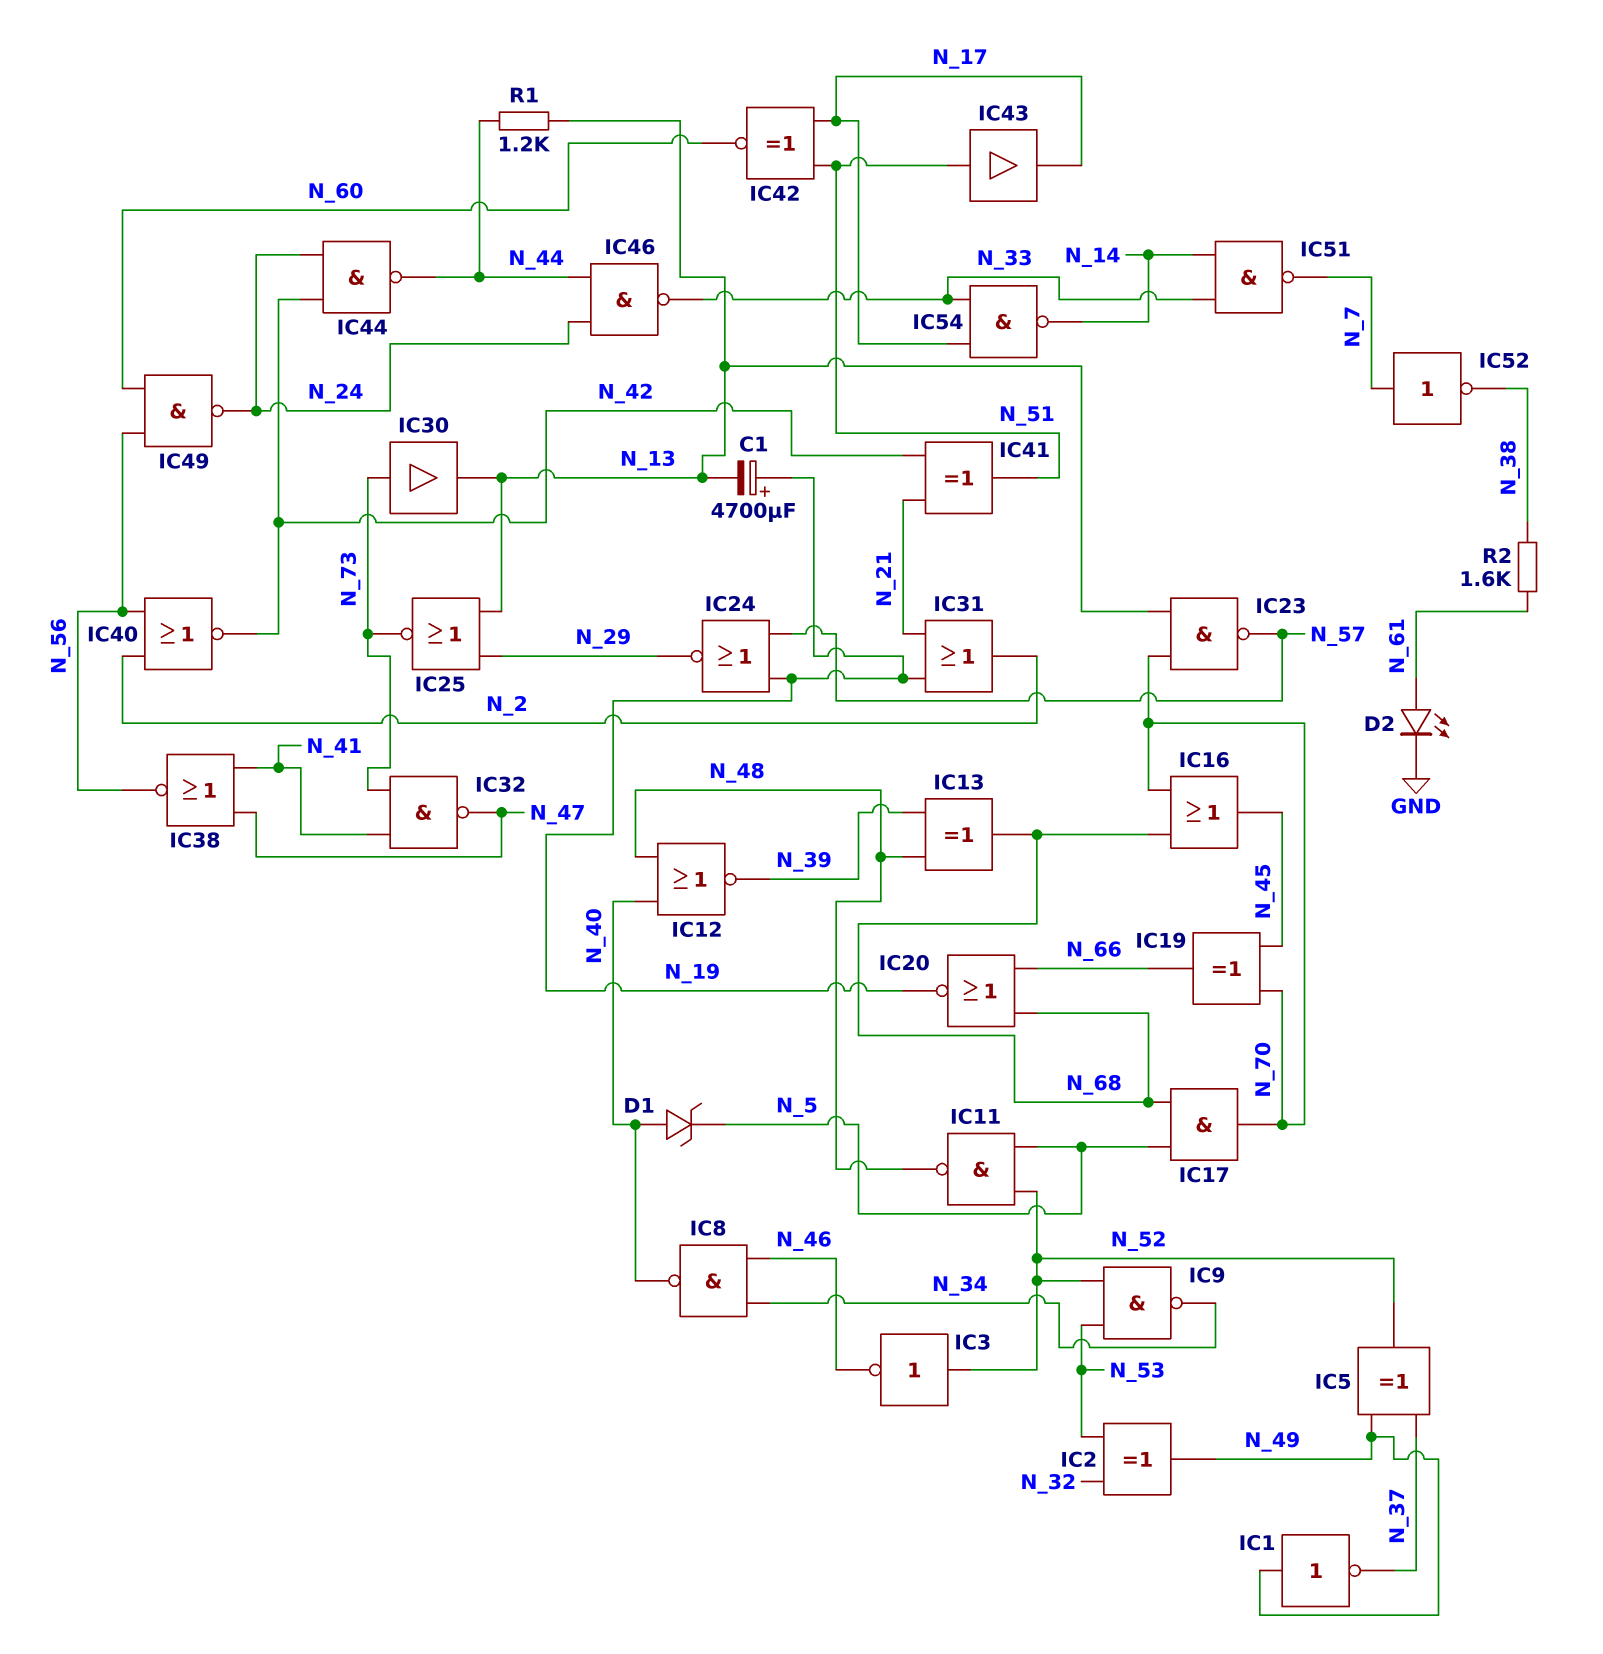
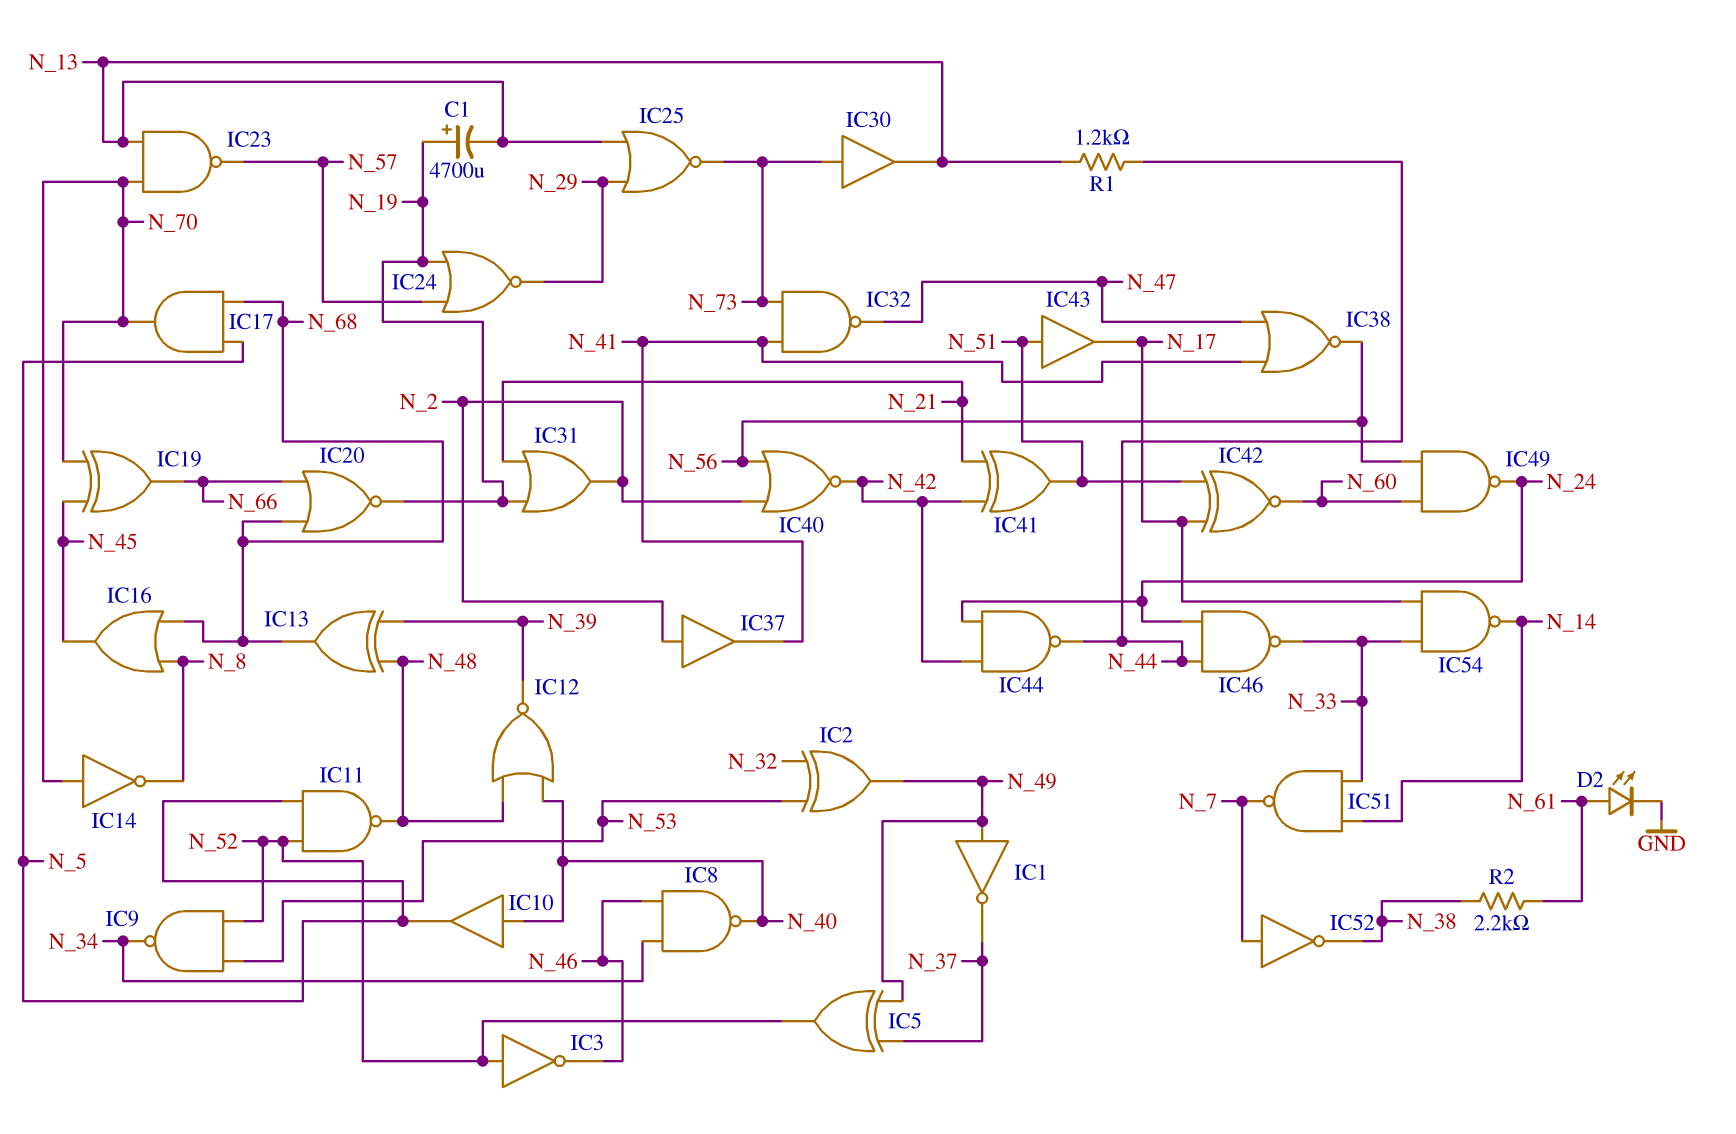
D1: zener (A N_40, K N_5) -> none
IC10: none -> buffer (in N_40, out N_5)
IC14: none -> NOT (in N_70, out N_8)
IC16: OR (in N_68, in N_70, out N_45) -> OR (in N_8, in N_68, out N_45)
IC37: none -> buffer (in N_2, out N_41)
R2: 1.6k (N_38, N_61) -> 2.2k (N_38, N_61)

